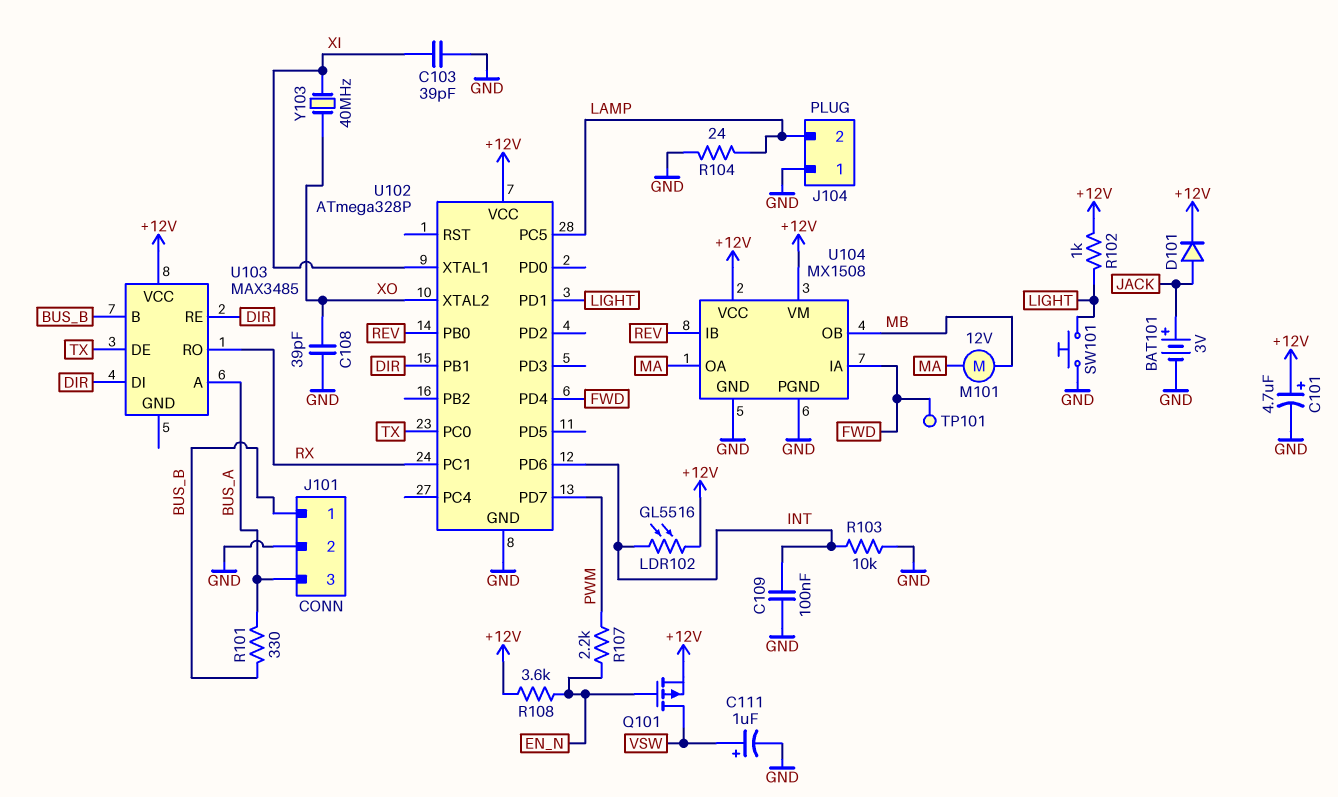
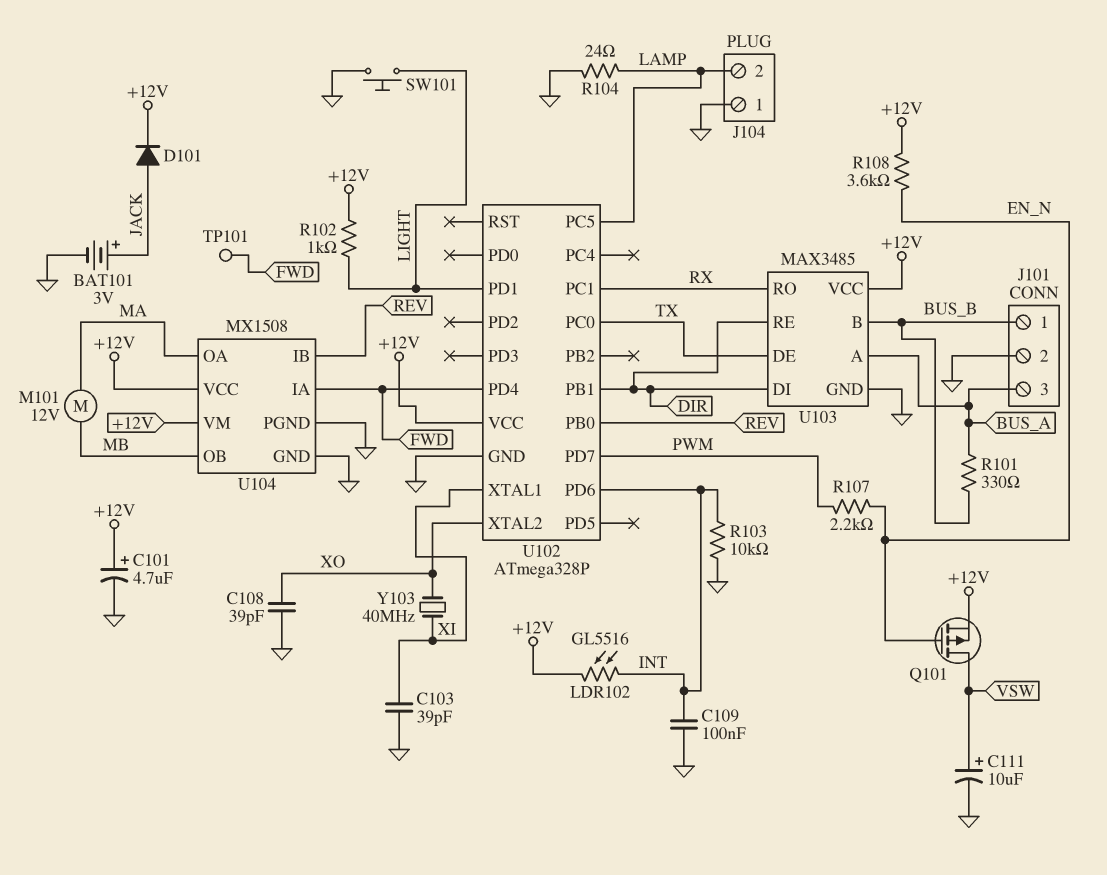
C111: 1uF (plus VSW, minus GND) -> 10uF (plus VSW, minus GND)
U103 pin GND: none -> GND

